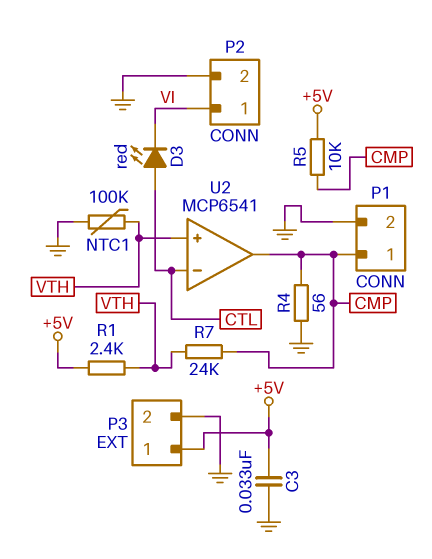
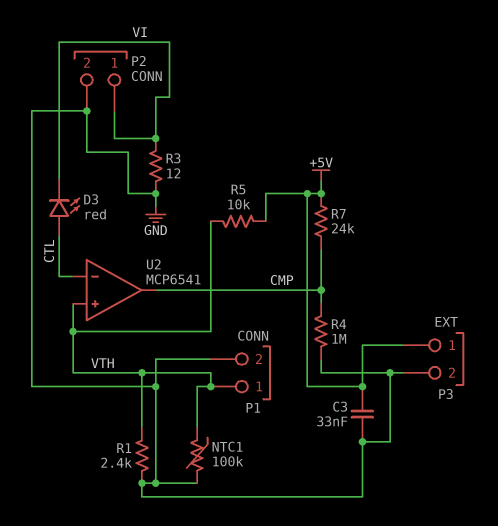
P1 pin 1: CMP -> VTH
R1: 2.4k (+5V, VTH) -> 2.4k (GND, VTH)
R3: none -> 12 (GND, VI)
R4: 56 (CMP, GND) -> 1M (CMP, GND)
R5: 10k (+5V, CMP) -> 10k (+5V, VTH)
R7: 24k (CMP, VTH) -> 24k (+5V, CMP)

